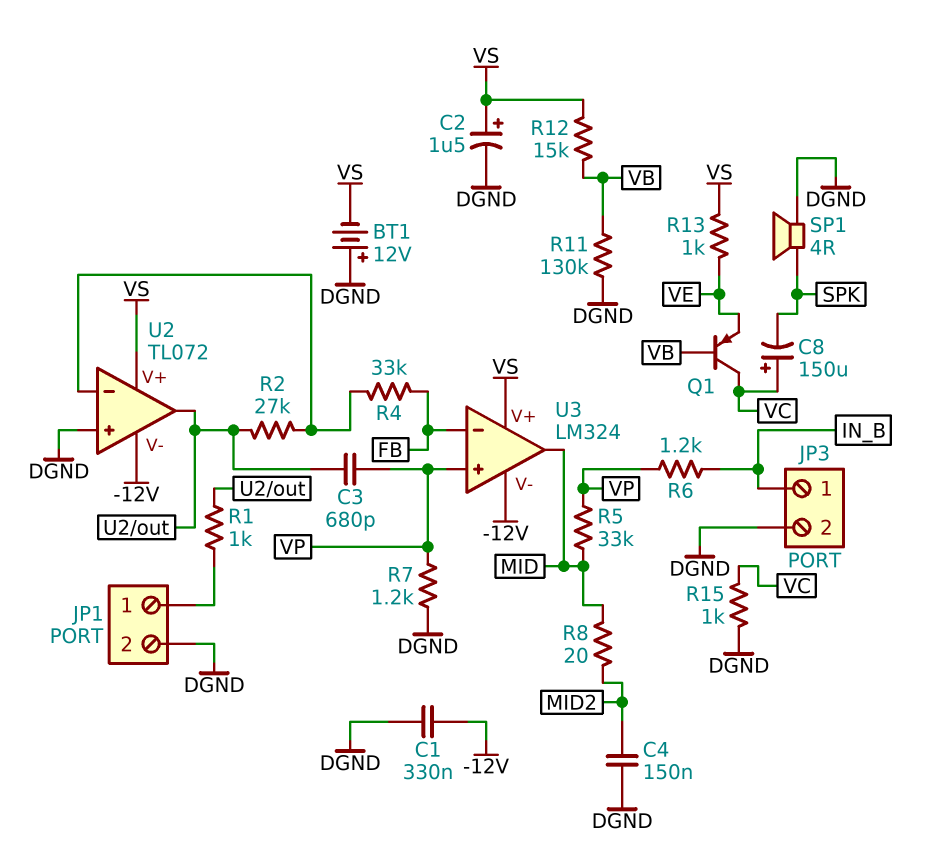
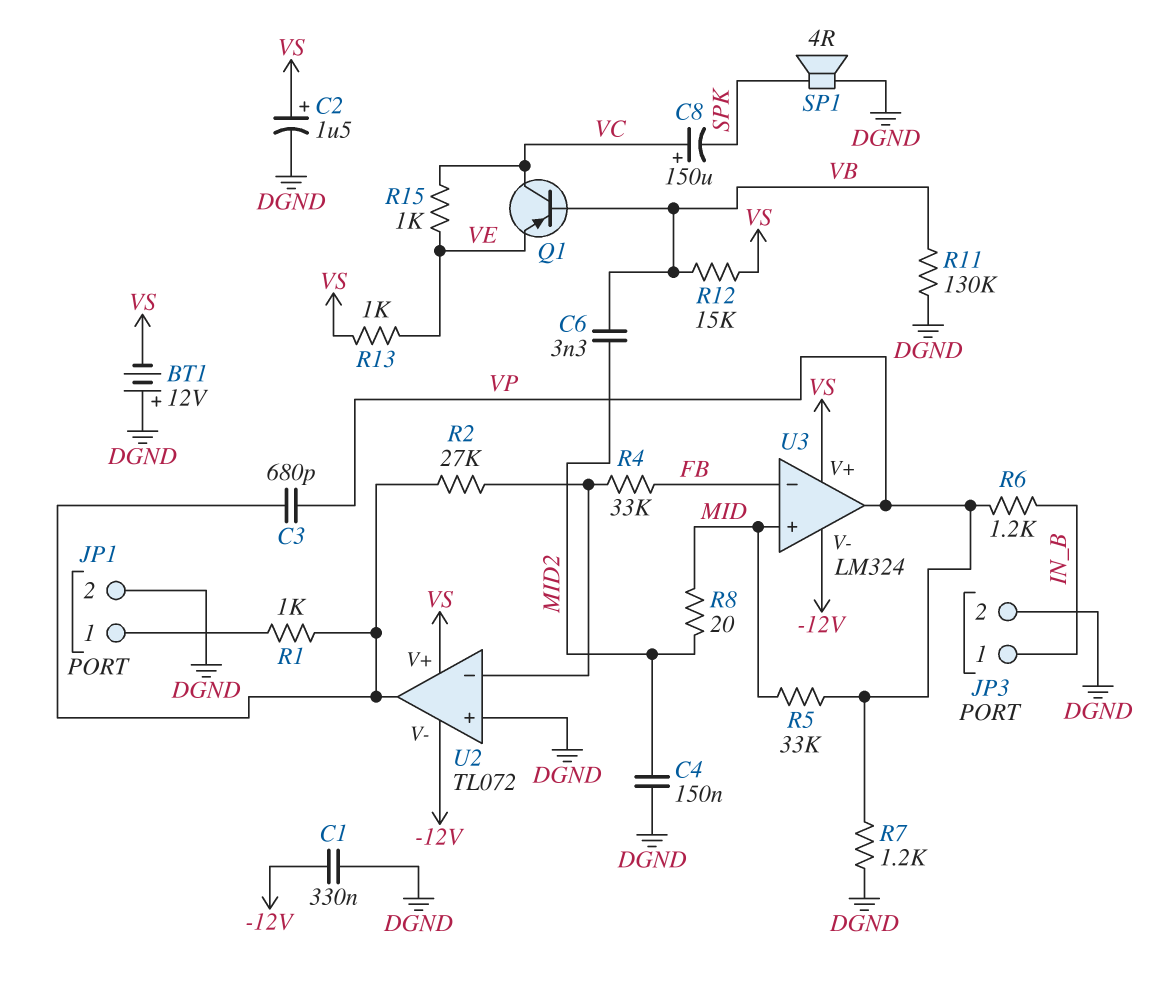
C6: none -> 3.3nF (MID2, VB)
R15: 1k (DGND, VC) -> 1k (VC, VE)
U3 pin in+: VP -> MID
U3 pin out: MID -> VP

